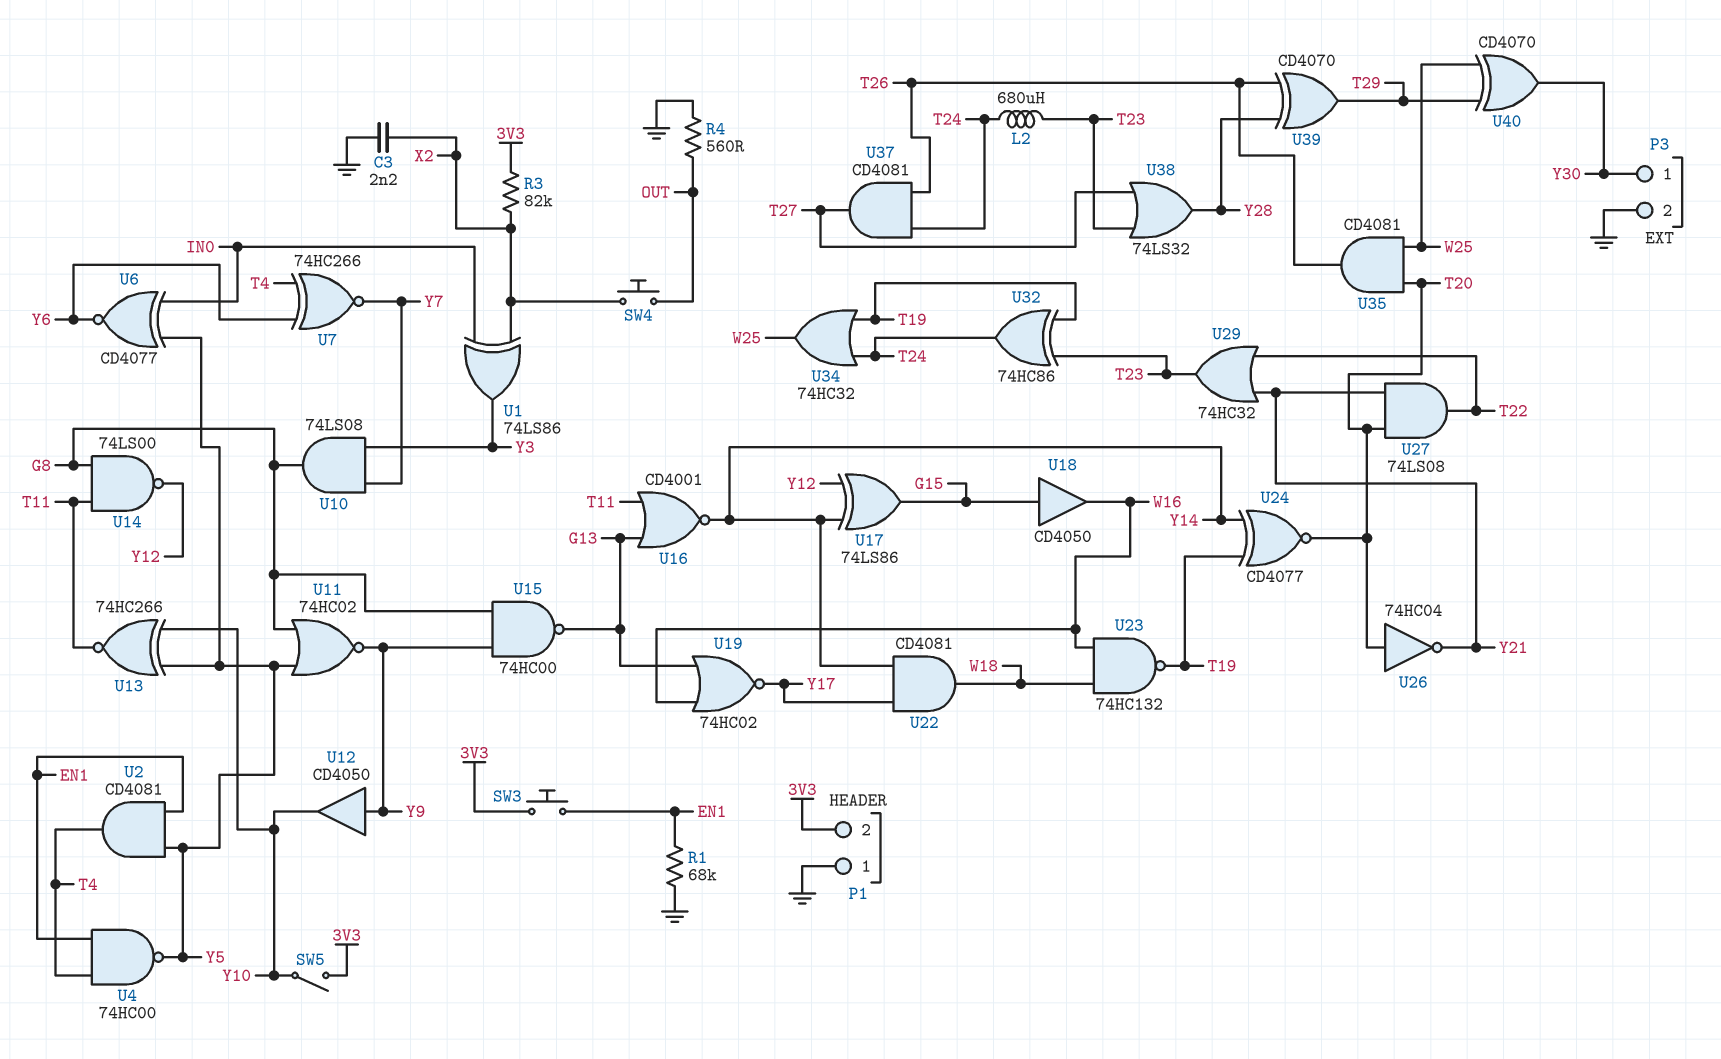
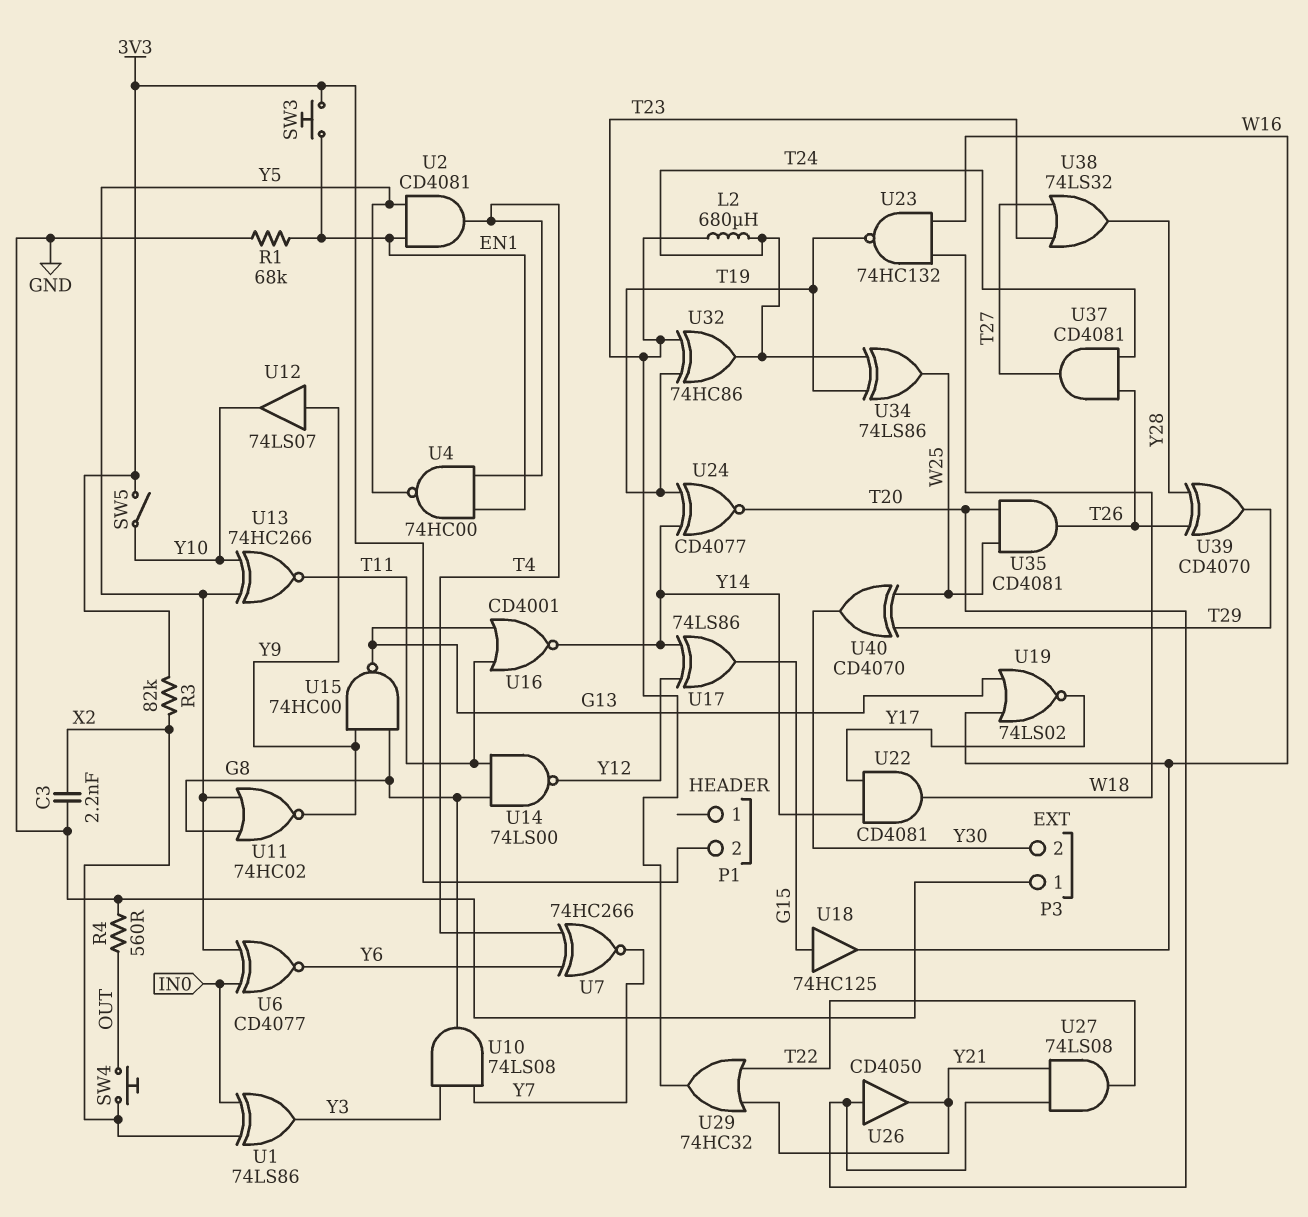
P1 pin 1: GND -> none
P3 pin 1: Y30 -> GND
P3 pin 2: GND -> Y30
U12: buffer CD4050 (in Y9, out Y10) -> buffer 74LS07 (in Y9, out Y10)
U18: buffer CD4050 (in G15, out W16) -> buffer 74HC125 (in G15, out W16)
U19: NOR 74HC02 (in G13, in W16, out Y17) -> NOR 74LS02 (in G13, in W16, out Y17)
U26: NOT 74HC04 (in T20, out Y21) -> buffer CD4050 (in T20, out Y21)
U34: OR 74HC32 (in T19, in T24, out W25) -> XOR 74LS86 (in T19, in T24, out W25)

